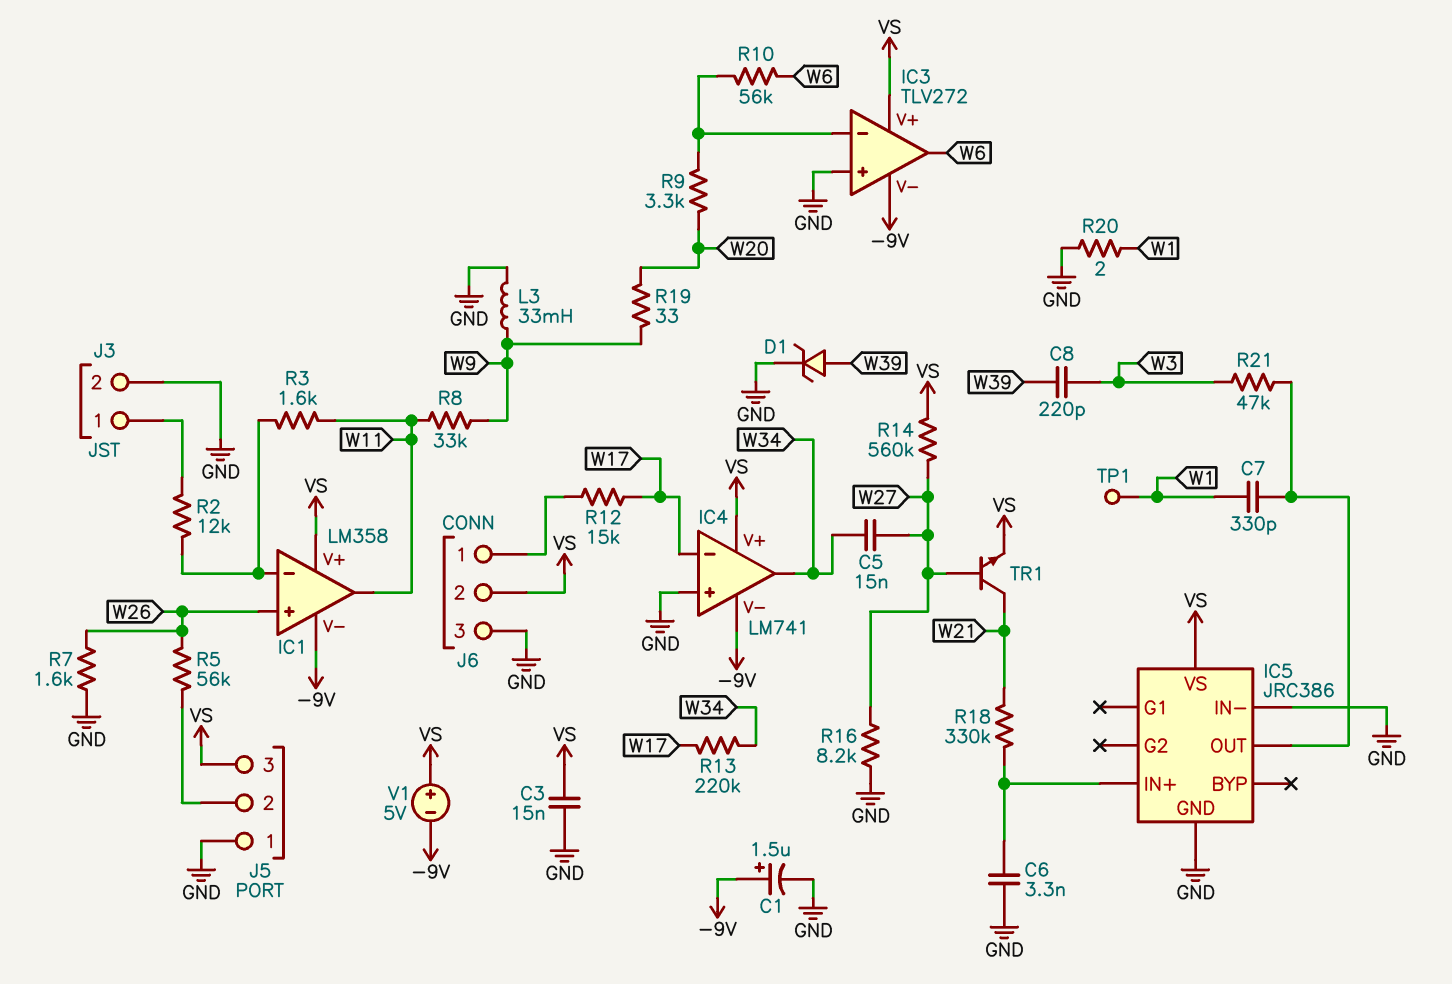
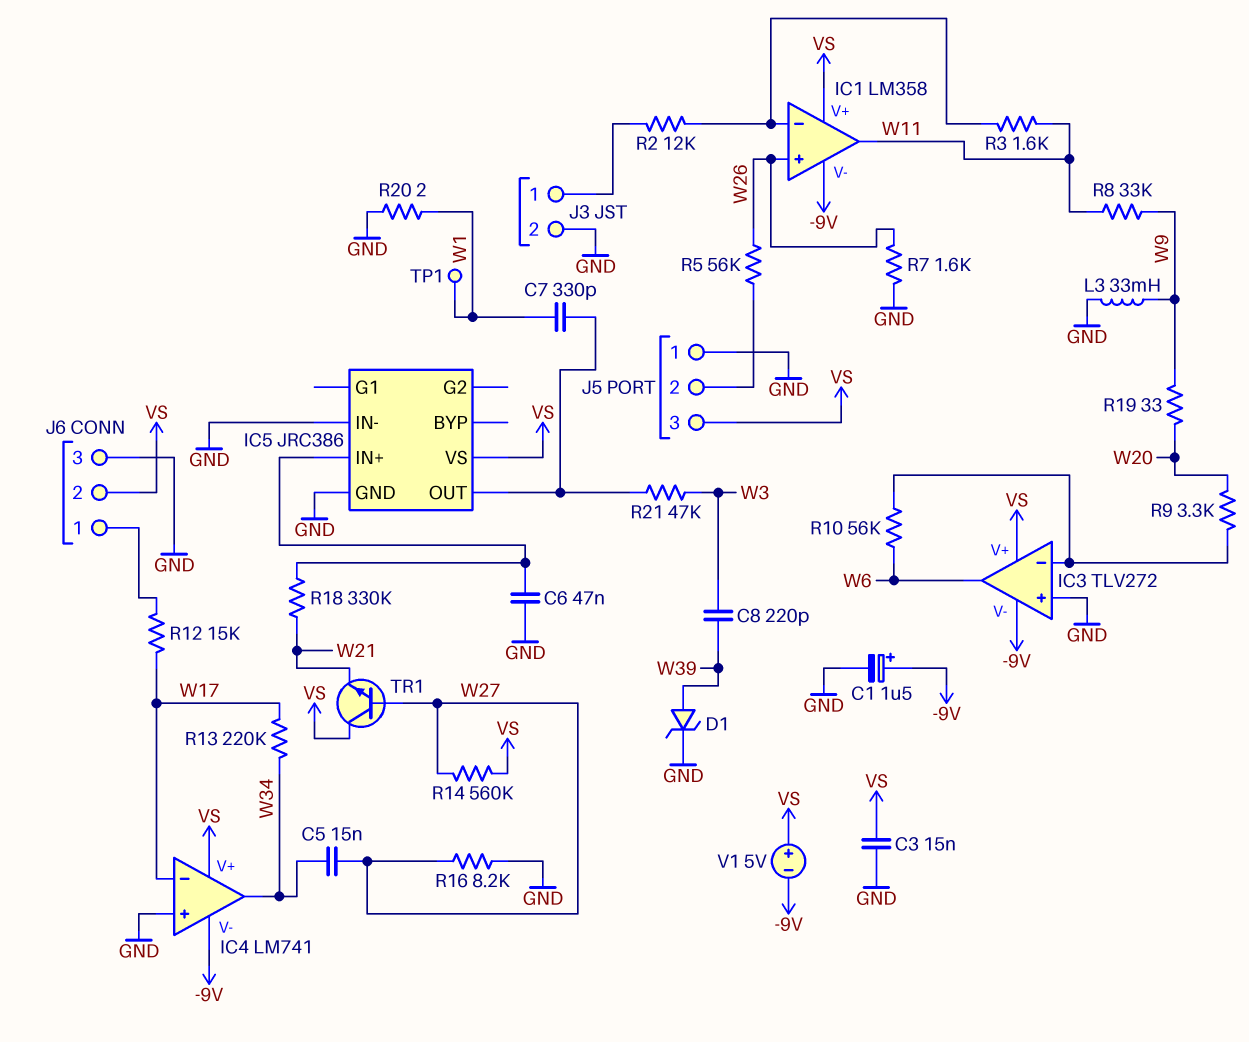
C6: 3.3nF (GND, IC5/IN+) -> 47nF (GND, IC5/IN+)
TR1: NPN (B W27, C W21, E VS) -> NPN (B W27, C VS, E W21)

